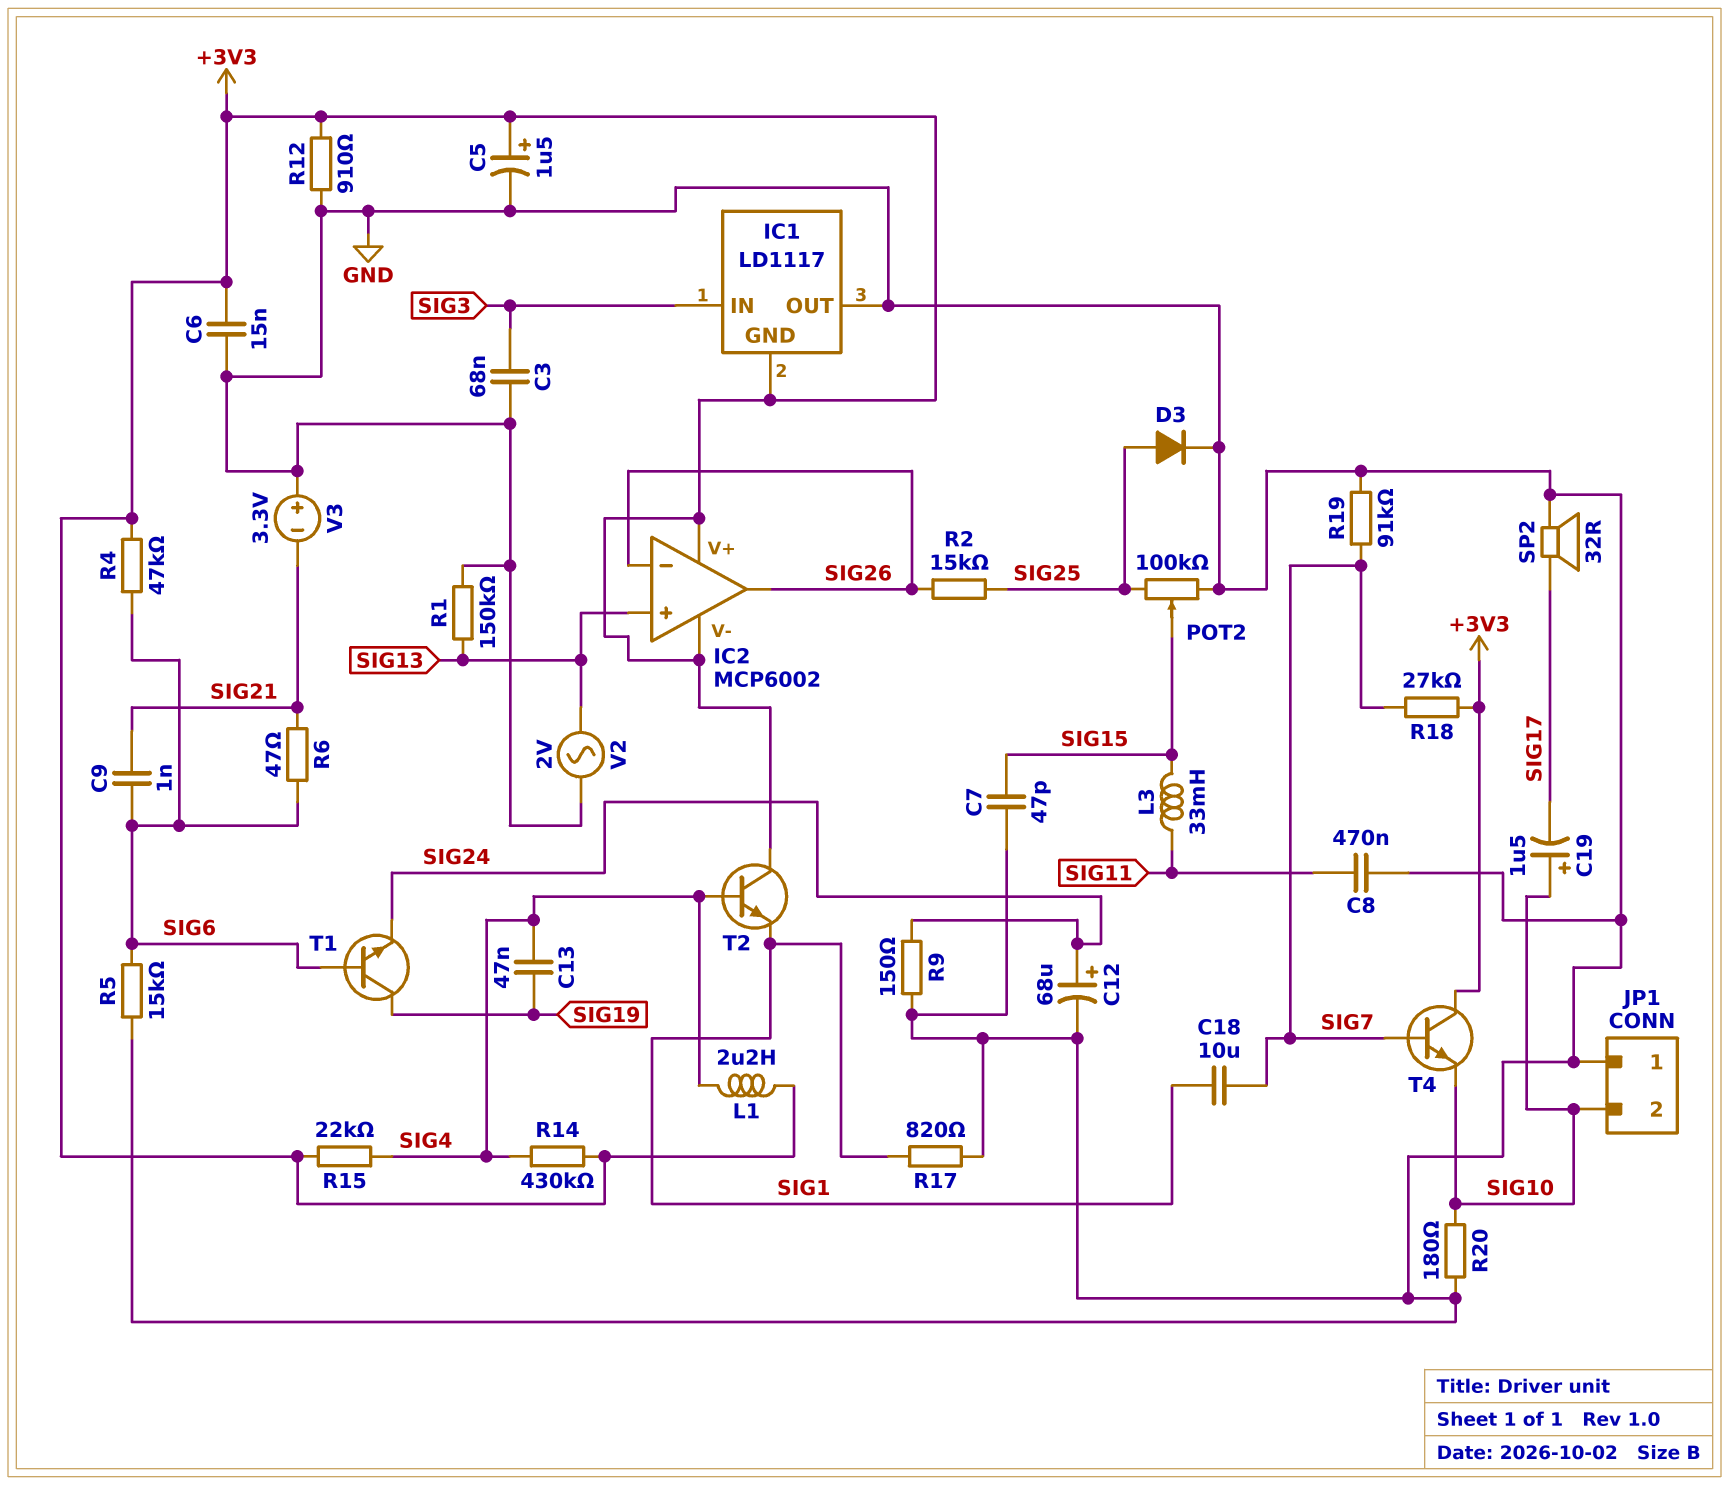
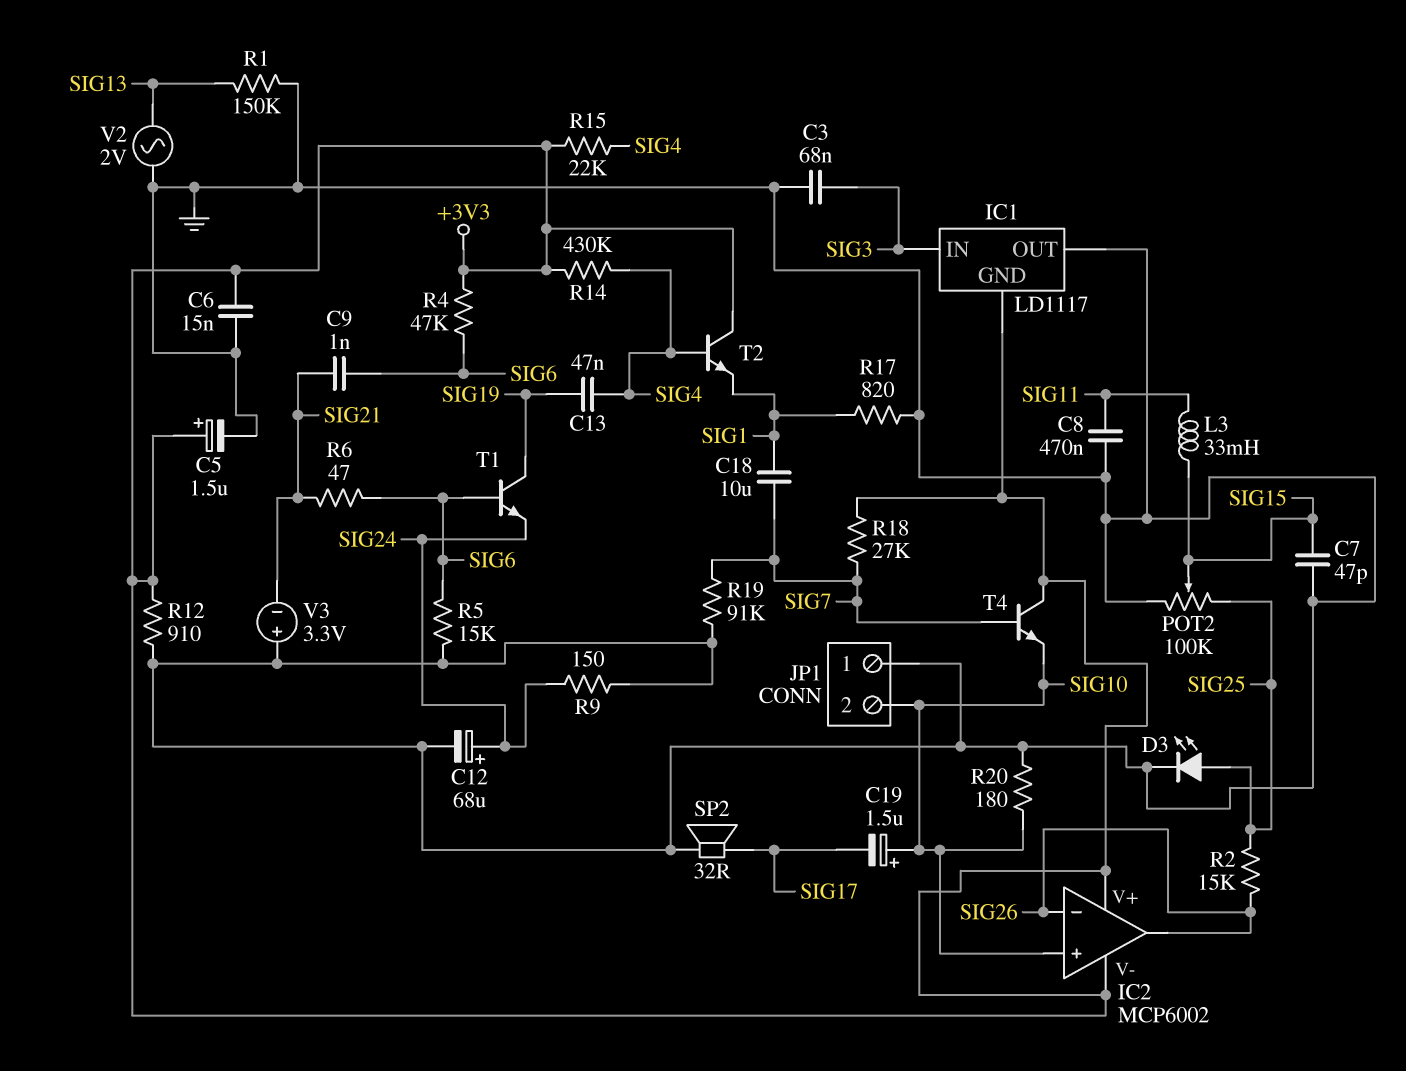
D3: diode (A SIG25, K GND) -> LED (A SIG25, K GND)
IC2 pin in+: SIG13 -> SIG10
L1: 2.2uH (+3V3, SIG4) -> none

